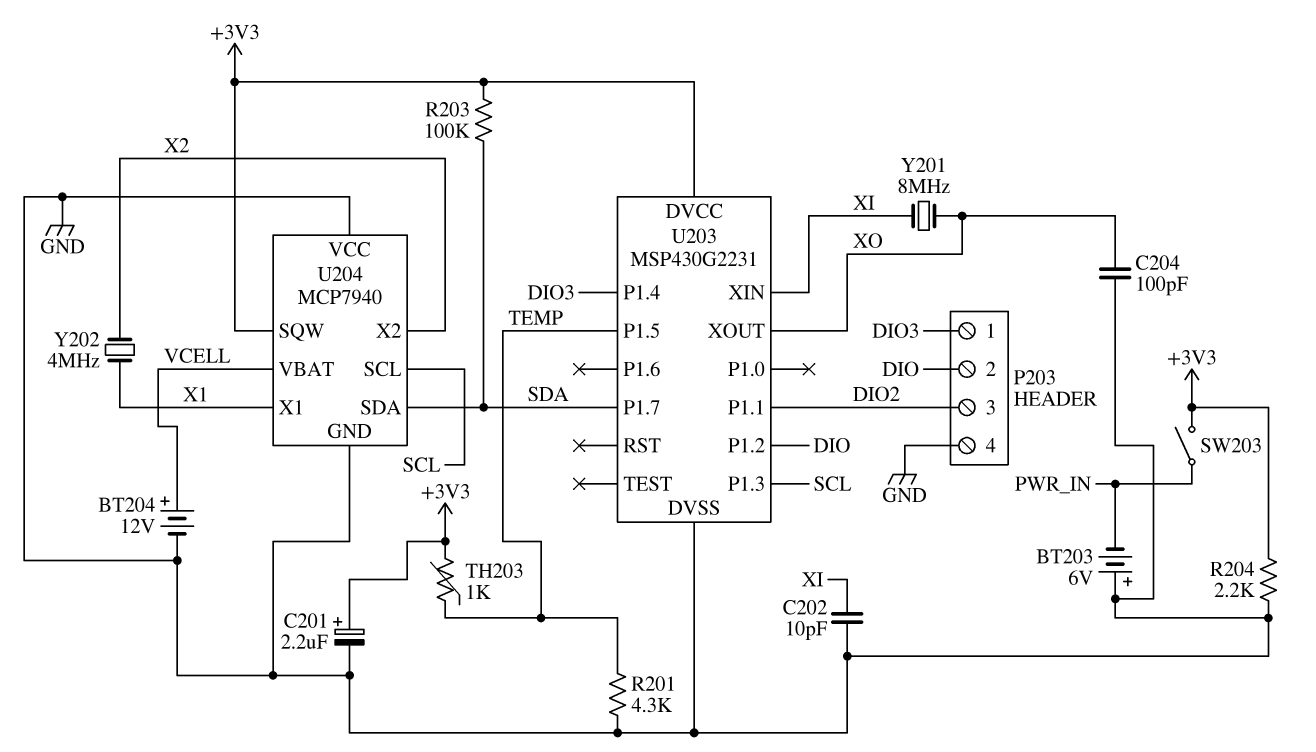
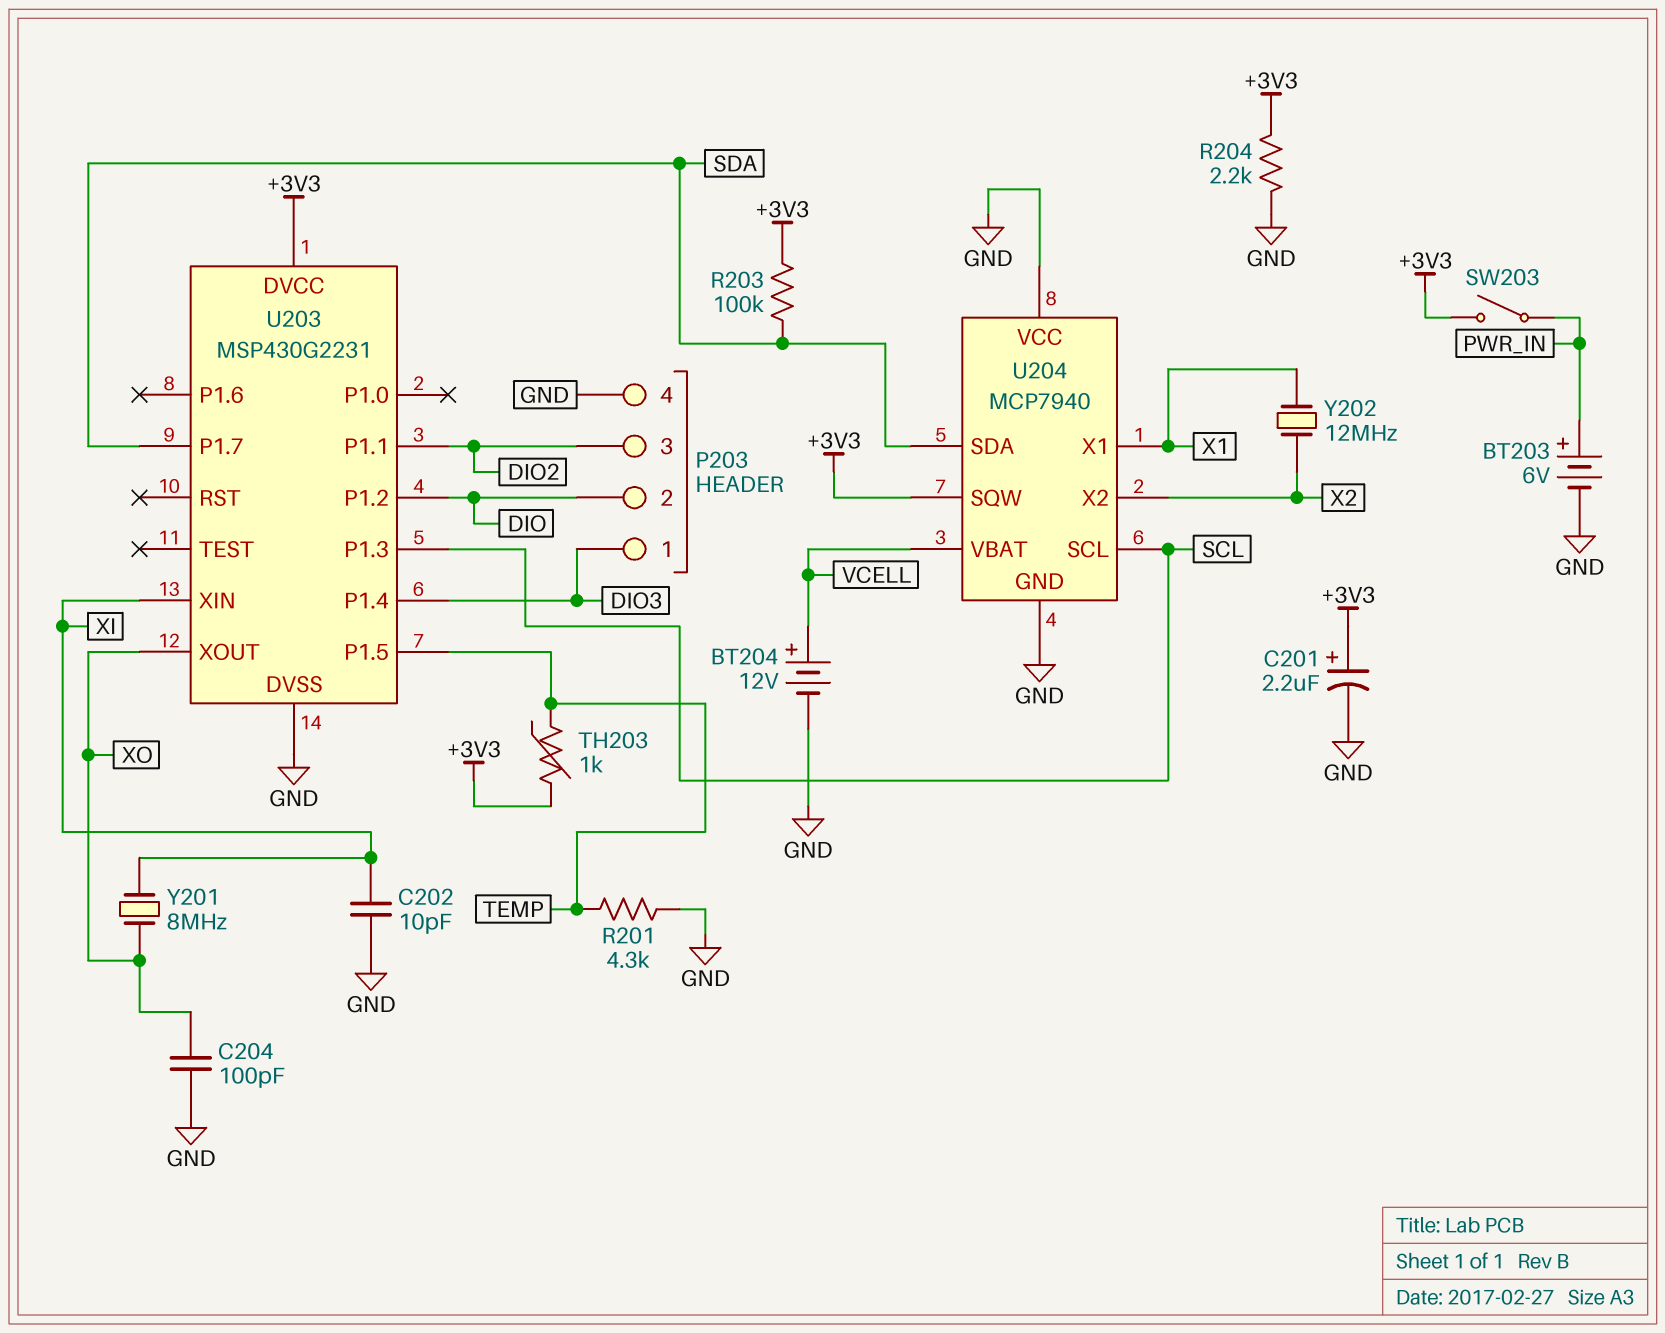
BT203: 6V (plus GND, minus PWR_IN) -> 6V (plus PWR_IN, minus GND)
Y202: 4MHz (X1, X2) -> 12MHz (X1, X2)

